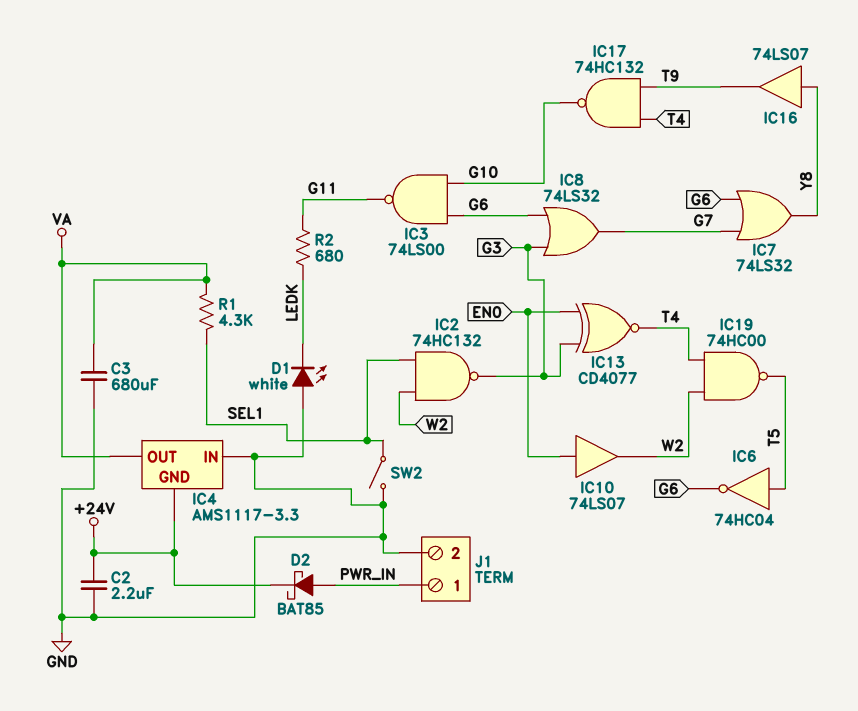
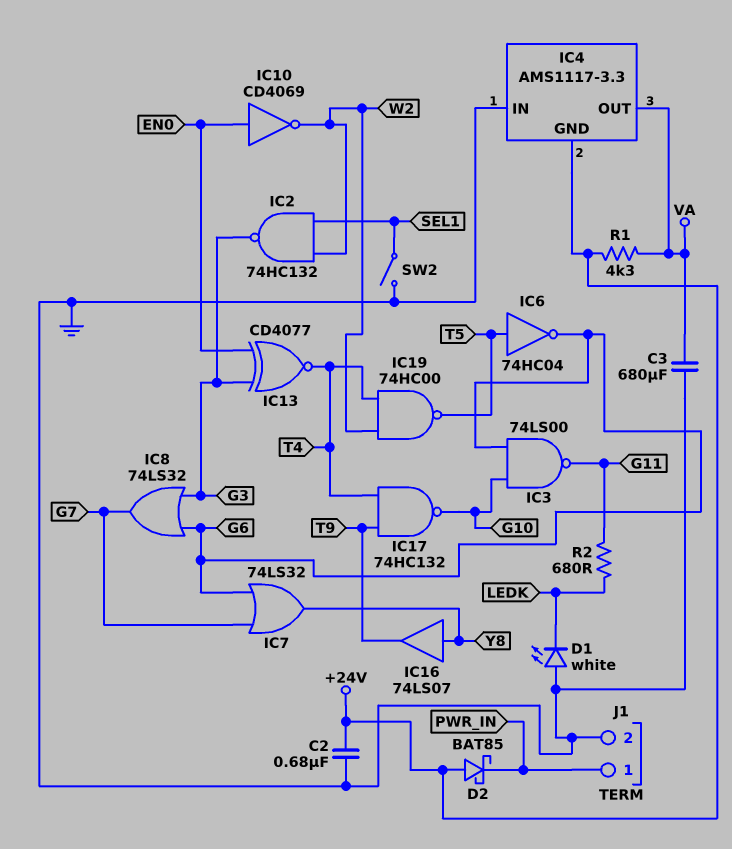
C2: 2.2uF (+24V, GND) -> 680nF (+24V, GND)
D2: schottky BAT85 (A PWR_IN, K +24V) -> schottky BAT85 (A +24V, K PWR_IN)
IC10: buffer 74LS07 (in EN0, out W2) -> NOT CD4069 (in EN0, out W2)
R1: 4.3k (SEL1, VA) -> 4.3k (+24V, VA)

